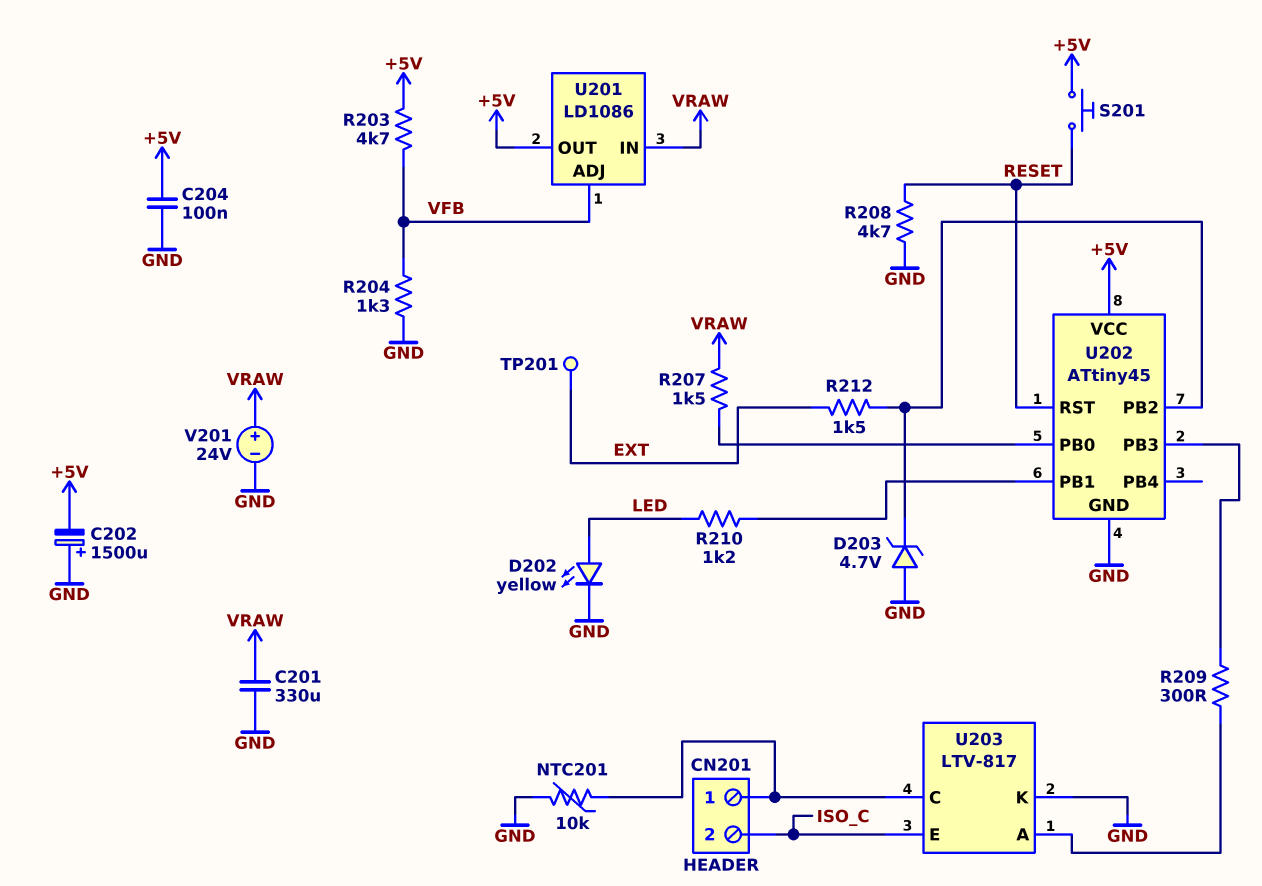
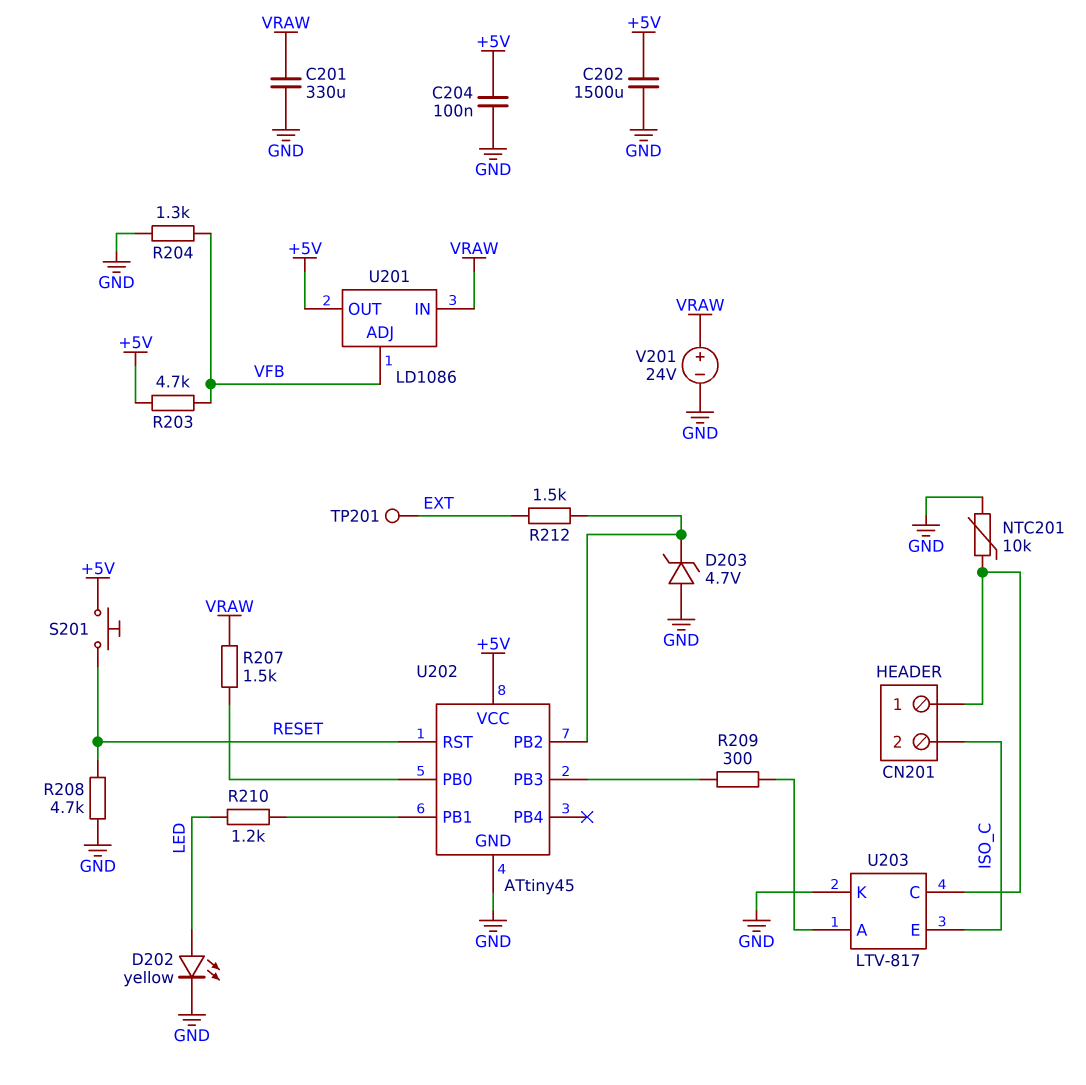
C202: 1500uF (plus GND, minus +5V) -> 1500uF (+5V, GND)

